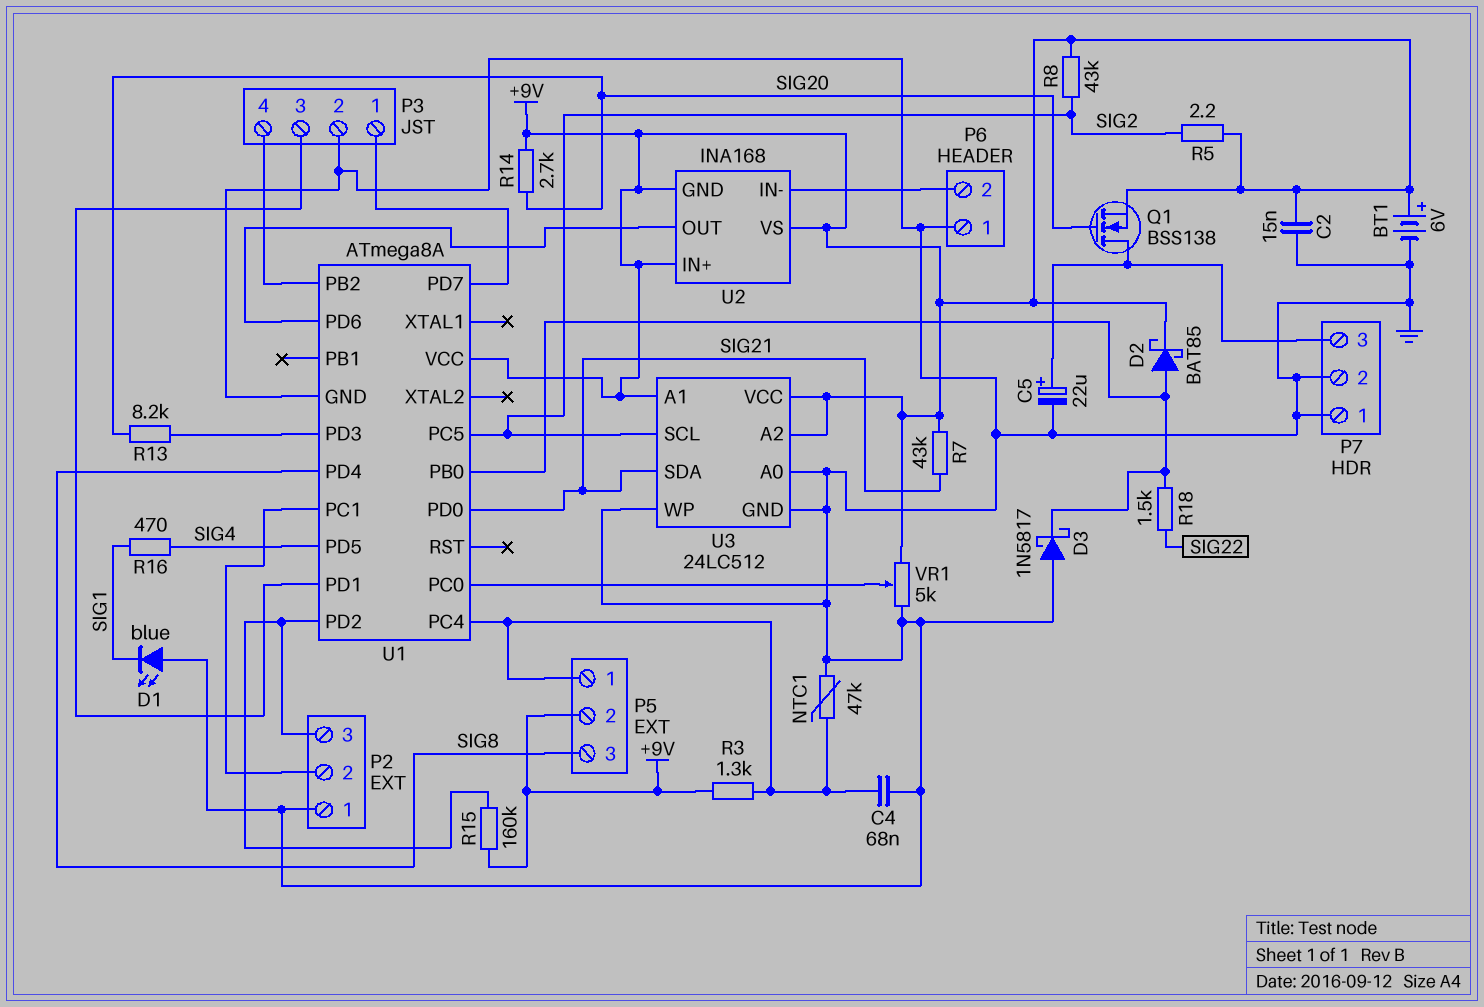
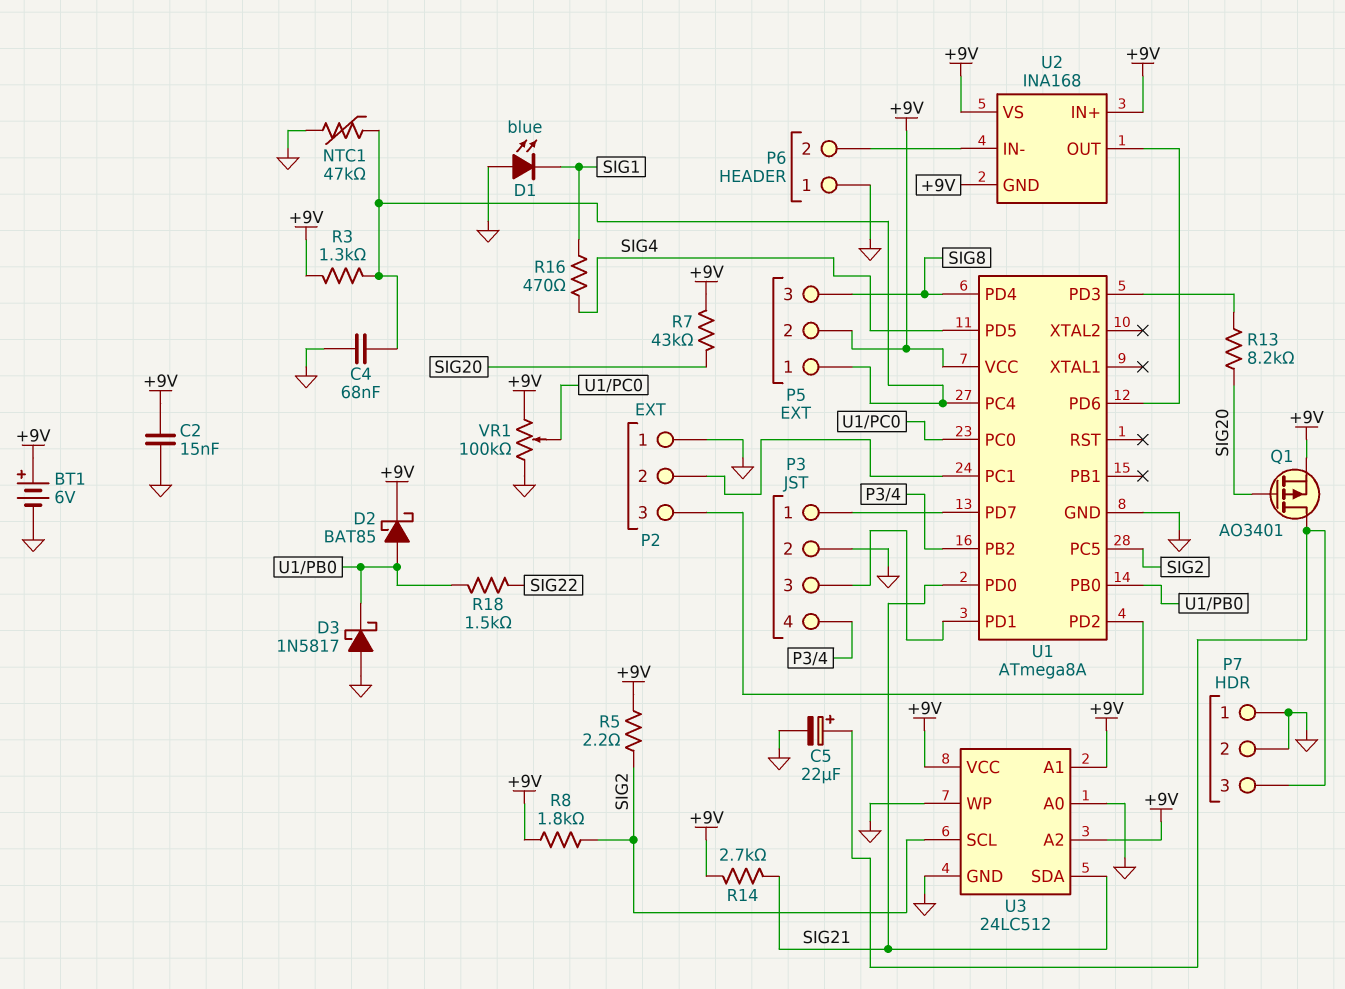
Q1: NMOS BSS138 (G SIG20, D P7/3, S +9V) -> PMOS AO3401 (G SIG20, D P7/3, S +9V)
R7: 43k (+9V, SIG21) -> 43k (+9V, SIG20)
R8: 43k (+9V, SIG2) -> 1.8k (+9V, SIG2)
R14: 2.7k (+9V, SIG20) -> 2.7k (+9V, SIG21)
R15: 160k (+9V, P2/3) -> none
VR1: 5k (+9V, GND, wiper U1/PC0) -> 100k (+9V, GND, wiper U1/PC0)

